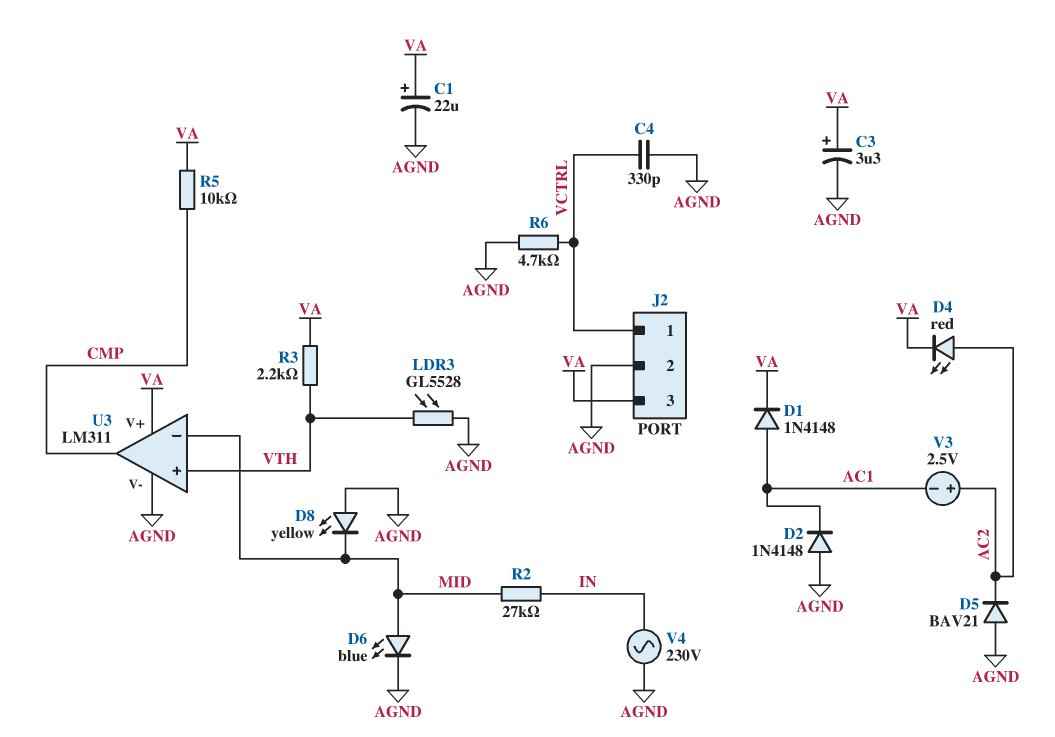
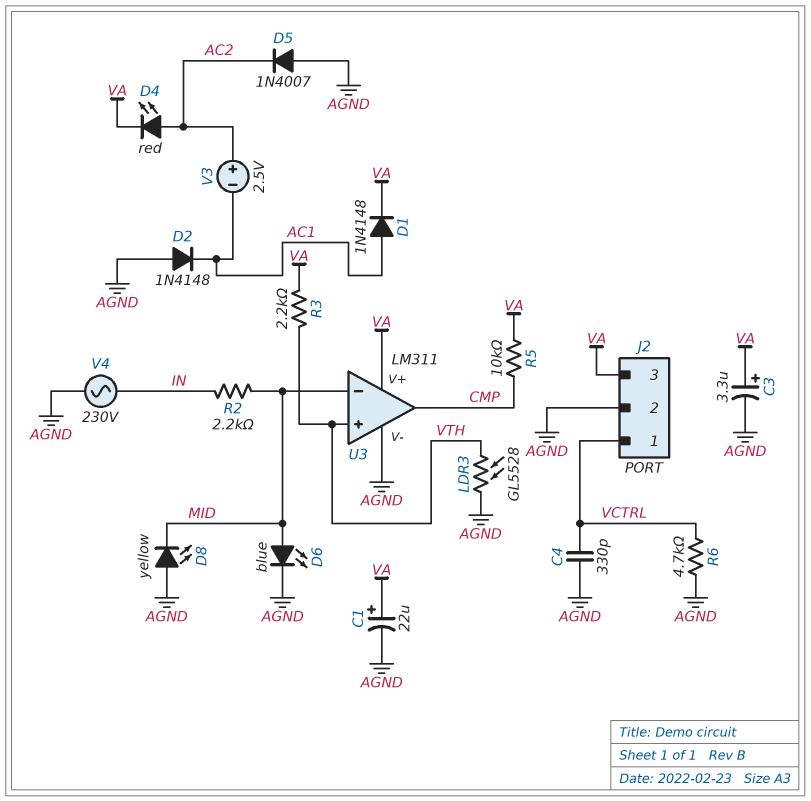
D5: diode BAV21 (A AGND, K AC2) -> diode 1N4007 (A AGND, K AC2)
R2: 27k (IN, MID) -> 2.2k (IN, MID)

